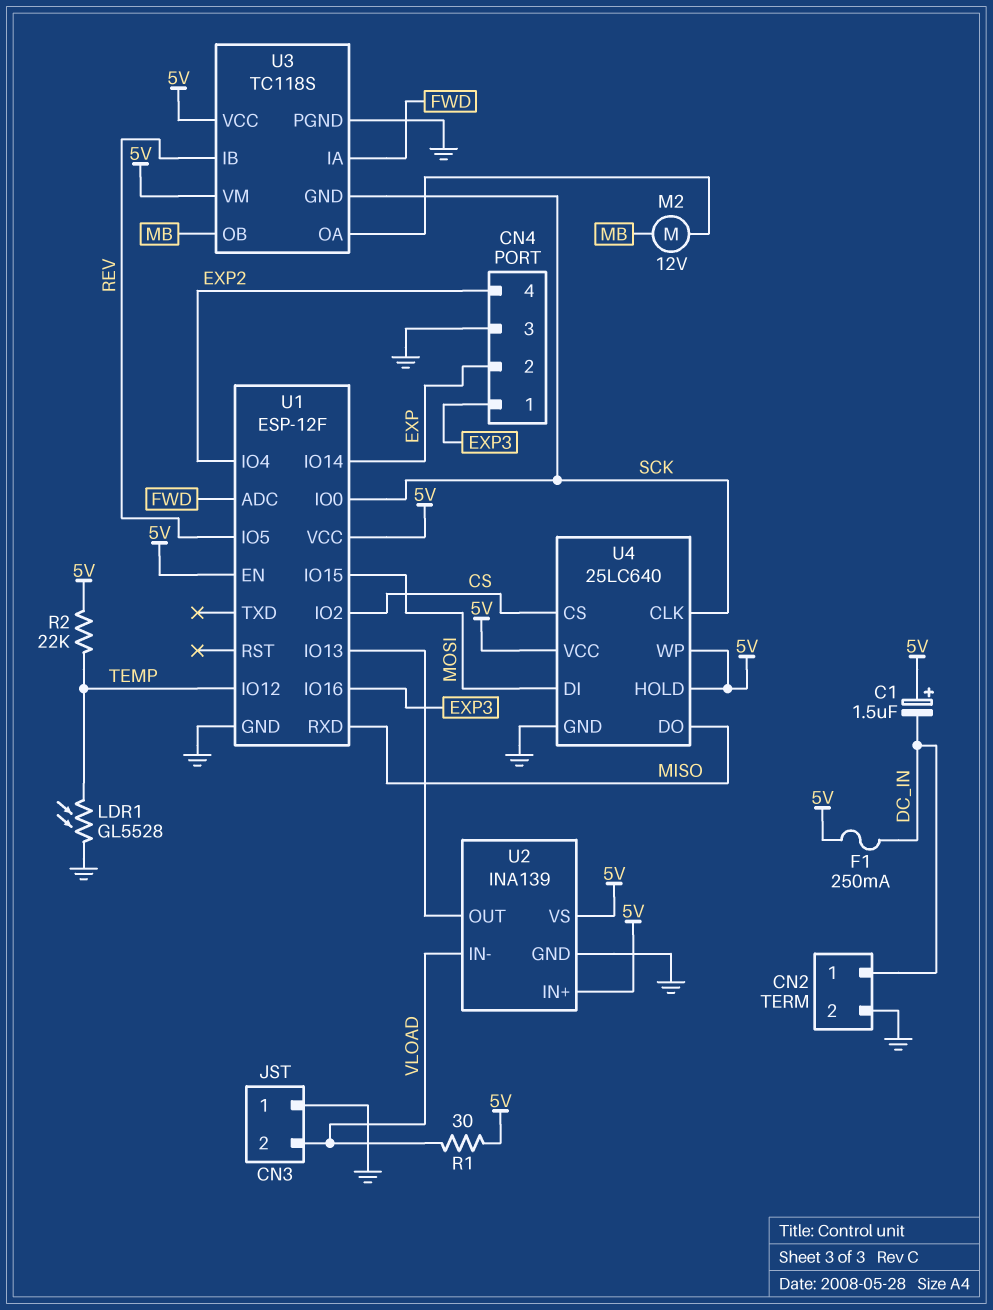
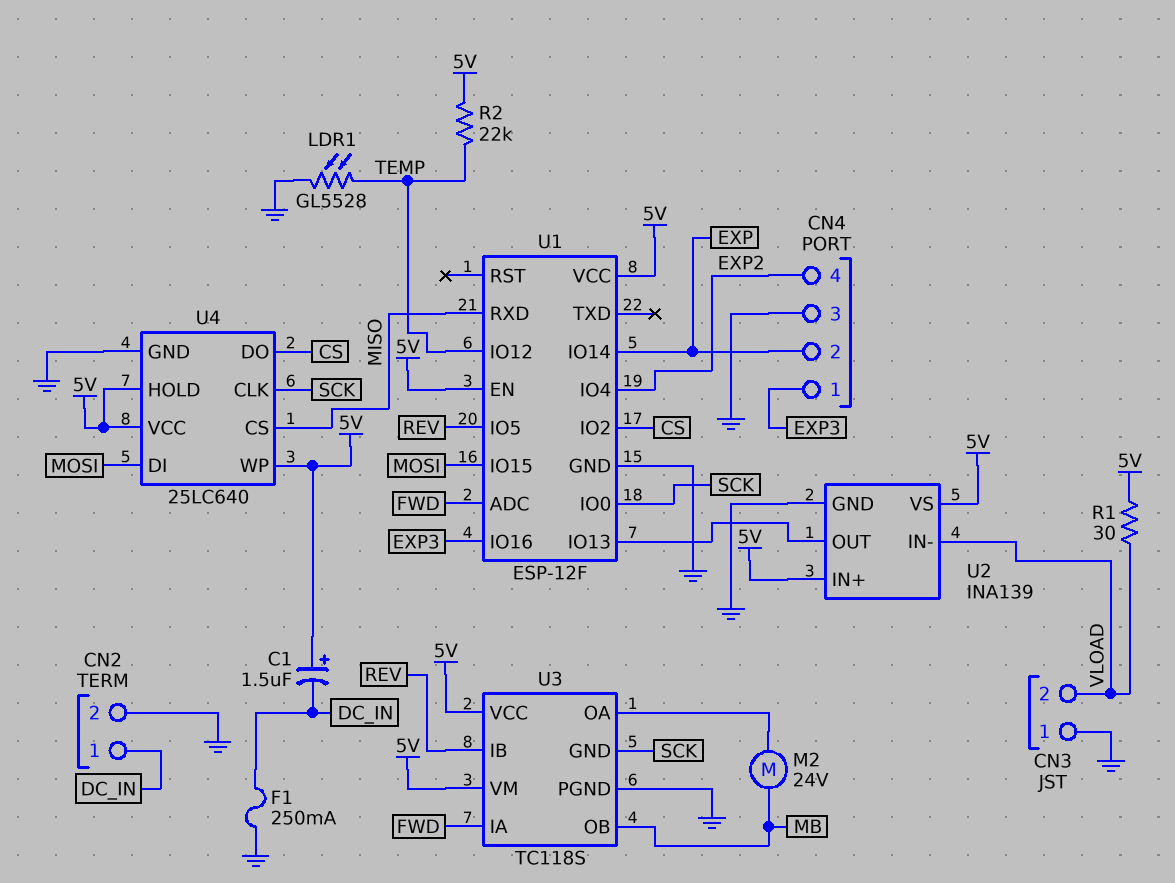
F1: 250mA (5V, DC_IN) -> 250mA (DC_IN, GND)
M2: motor 12V (MB, U3/OA) -> motor 24V (MB, U3/OA)
U4 pin CS: CS -> MISO
U4 pin DO: MISO -> CS

